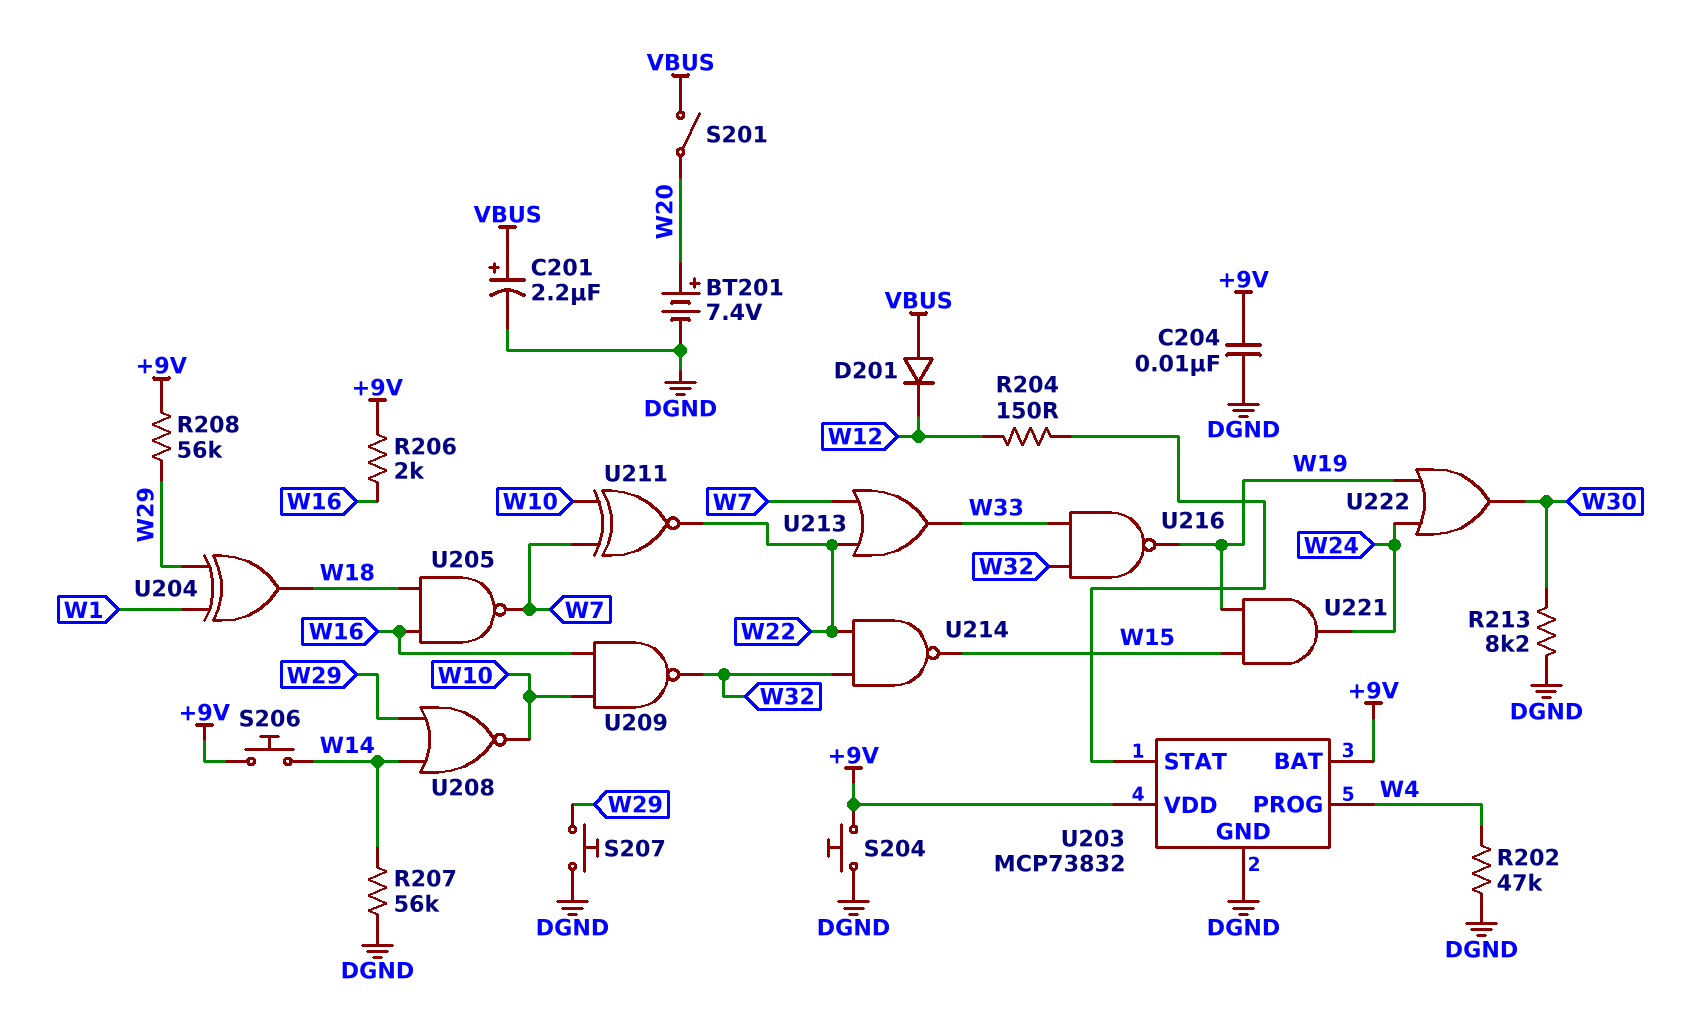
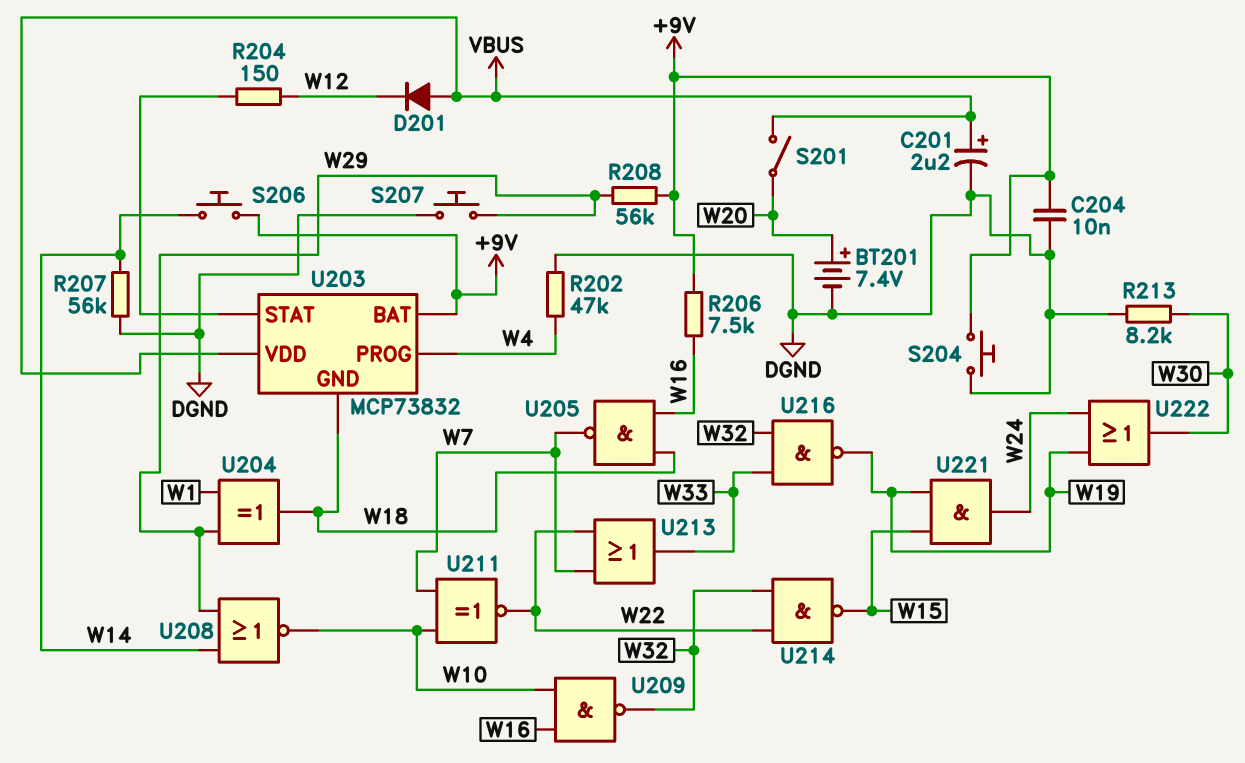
R206: 2k (+9V, W16) -> 7.5k (+9V, W16)
U203 pin GND: DGND -> W18
U203 pin VDD: +9V -> VBUS

